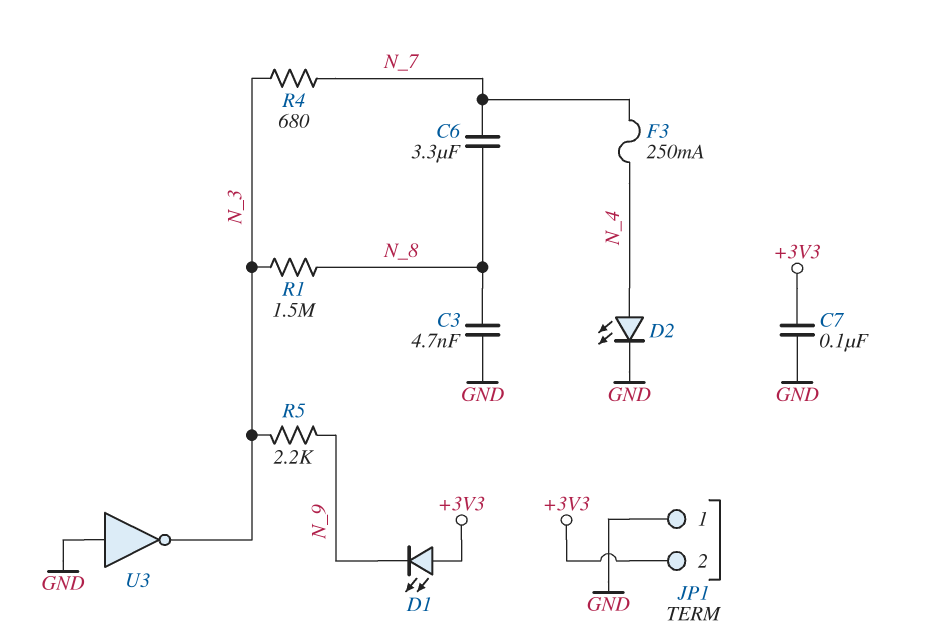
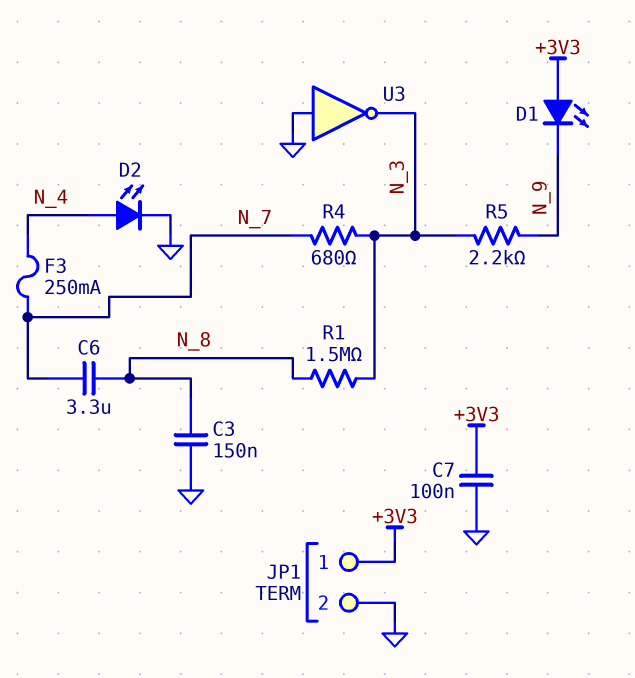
C3: 4.7nF (GND, N_8) -> 150nF (GND, N_8)
JP1 pin 1: GND -> +3V3
JP1 pin 2: +3V3 -> GND

